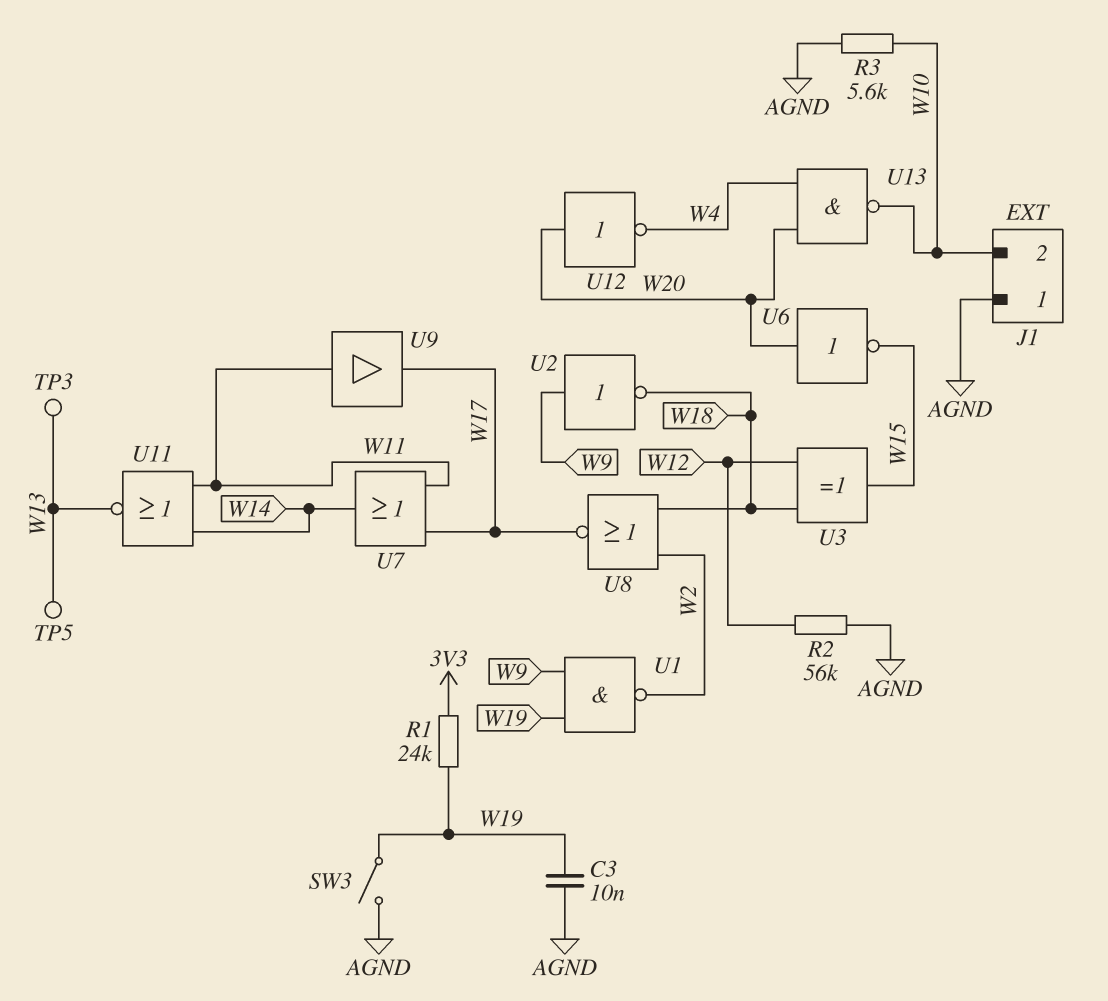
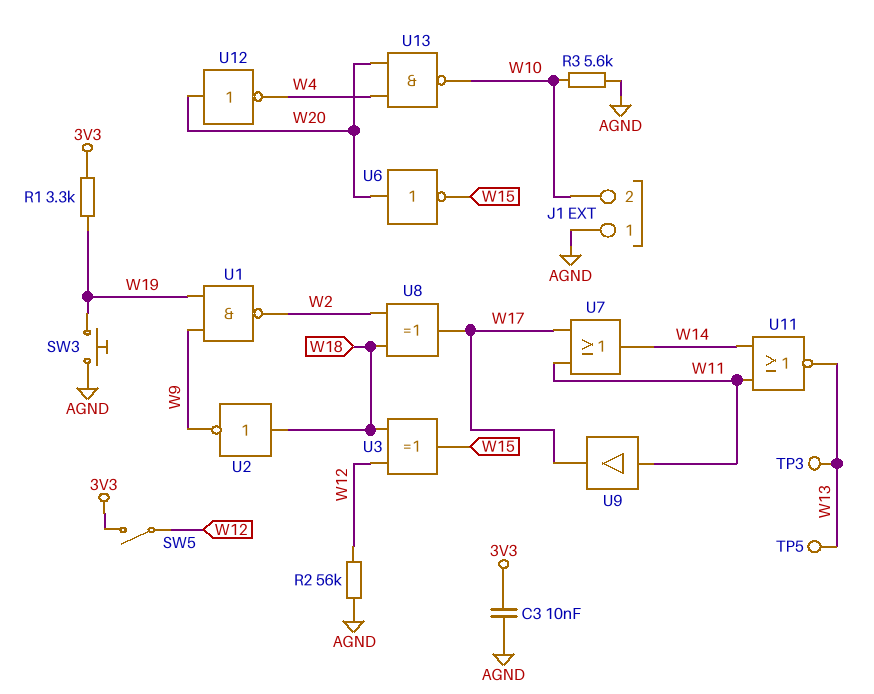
C3: 10nF (AGND, W19) -> 10nF (3V3, AGND)
R1: 24k (3V3, W19) -> 3.3k (3V3, W19)
SW3: switch (AGND, W19) -> button (AGND, W19)
SW5: none -> switch (3V3, W12)
U2: NOT (in W9, out W18) -> NOT (in W18, out W9)
U8: NOR (in W2, in W18, out W17) -> XOR (in W2, in W18, out W17)

